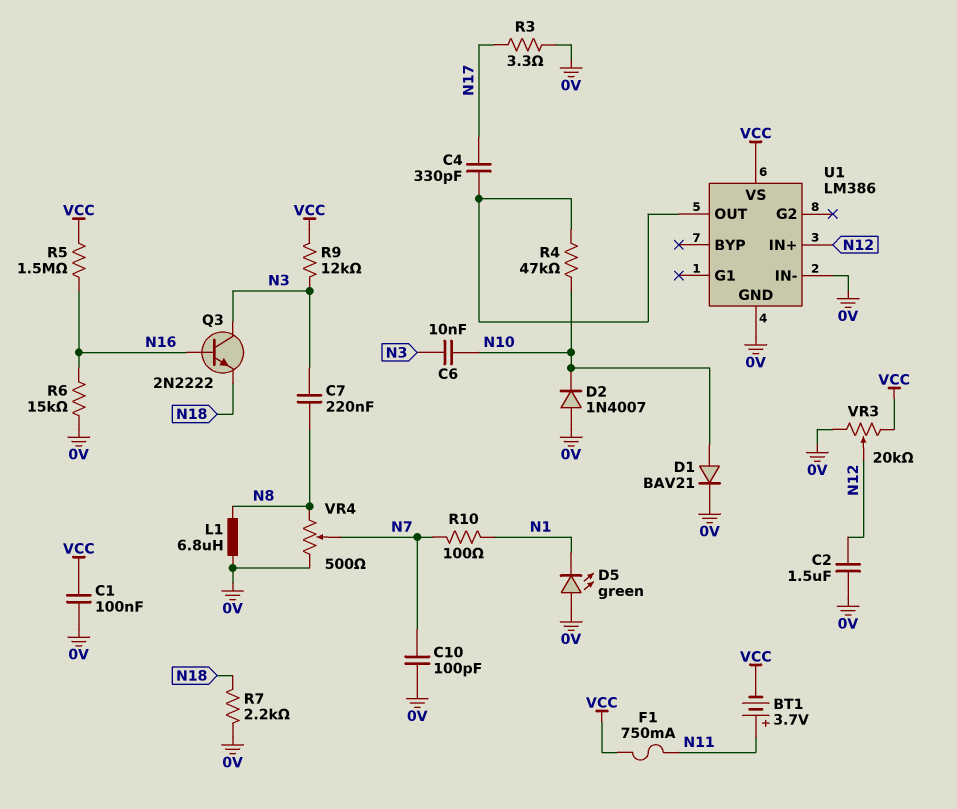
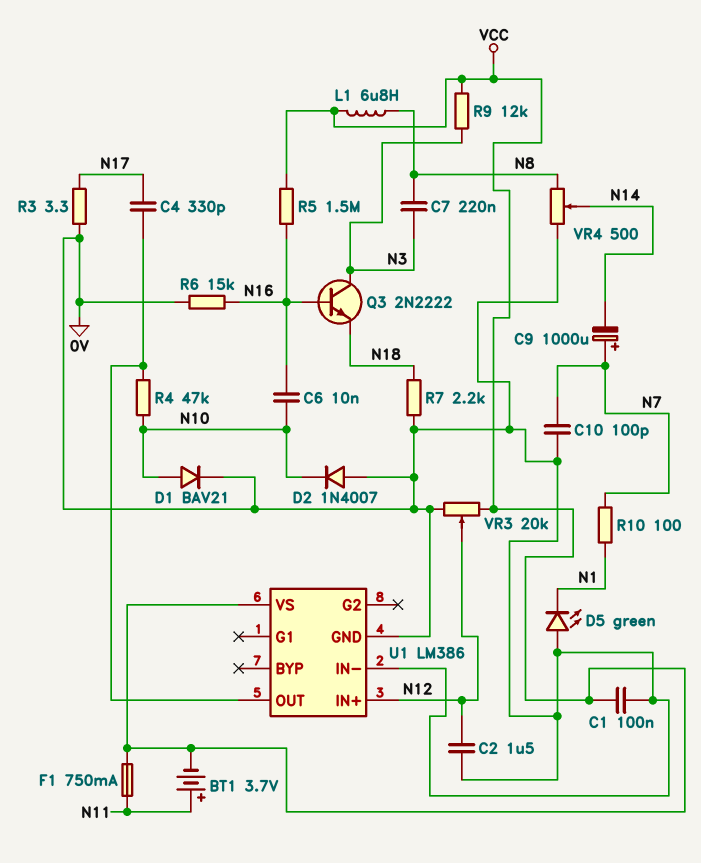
C6: 10nF (N3, N10) -> 10nF (N10, N16)
C9: none -> 1000uF (plus N7, minus N14)
L1: 6.8uH (0V, N8) -> 6.8uH (N8, VCC)
VR4: 500 (0V, N8, wiper N7) -> 500 (0V, N8, wiper N14)

